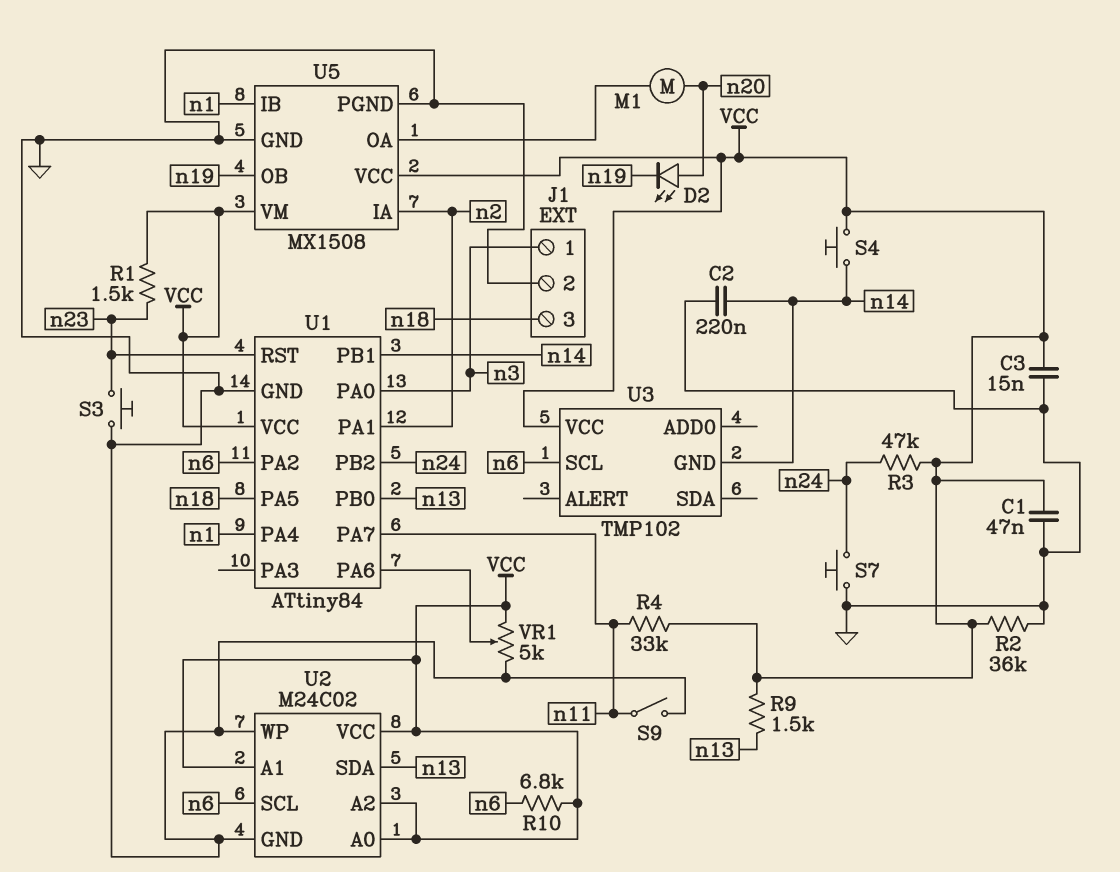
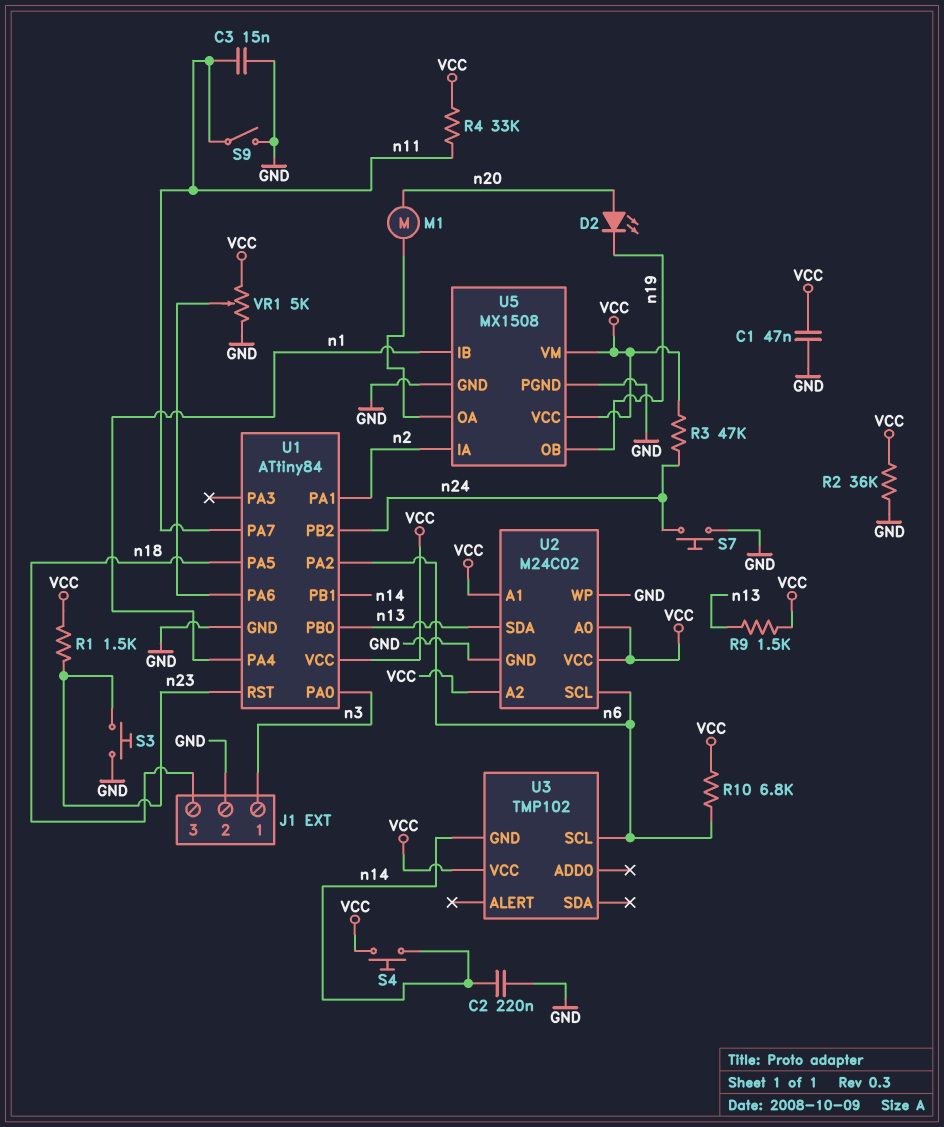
C3: 15nF (GND, VCC) -> 15nF (GND, n11)

